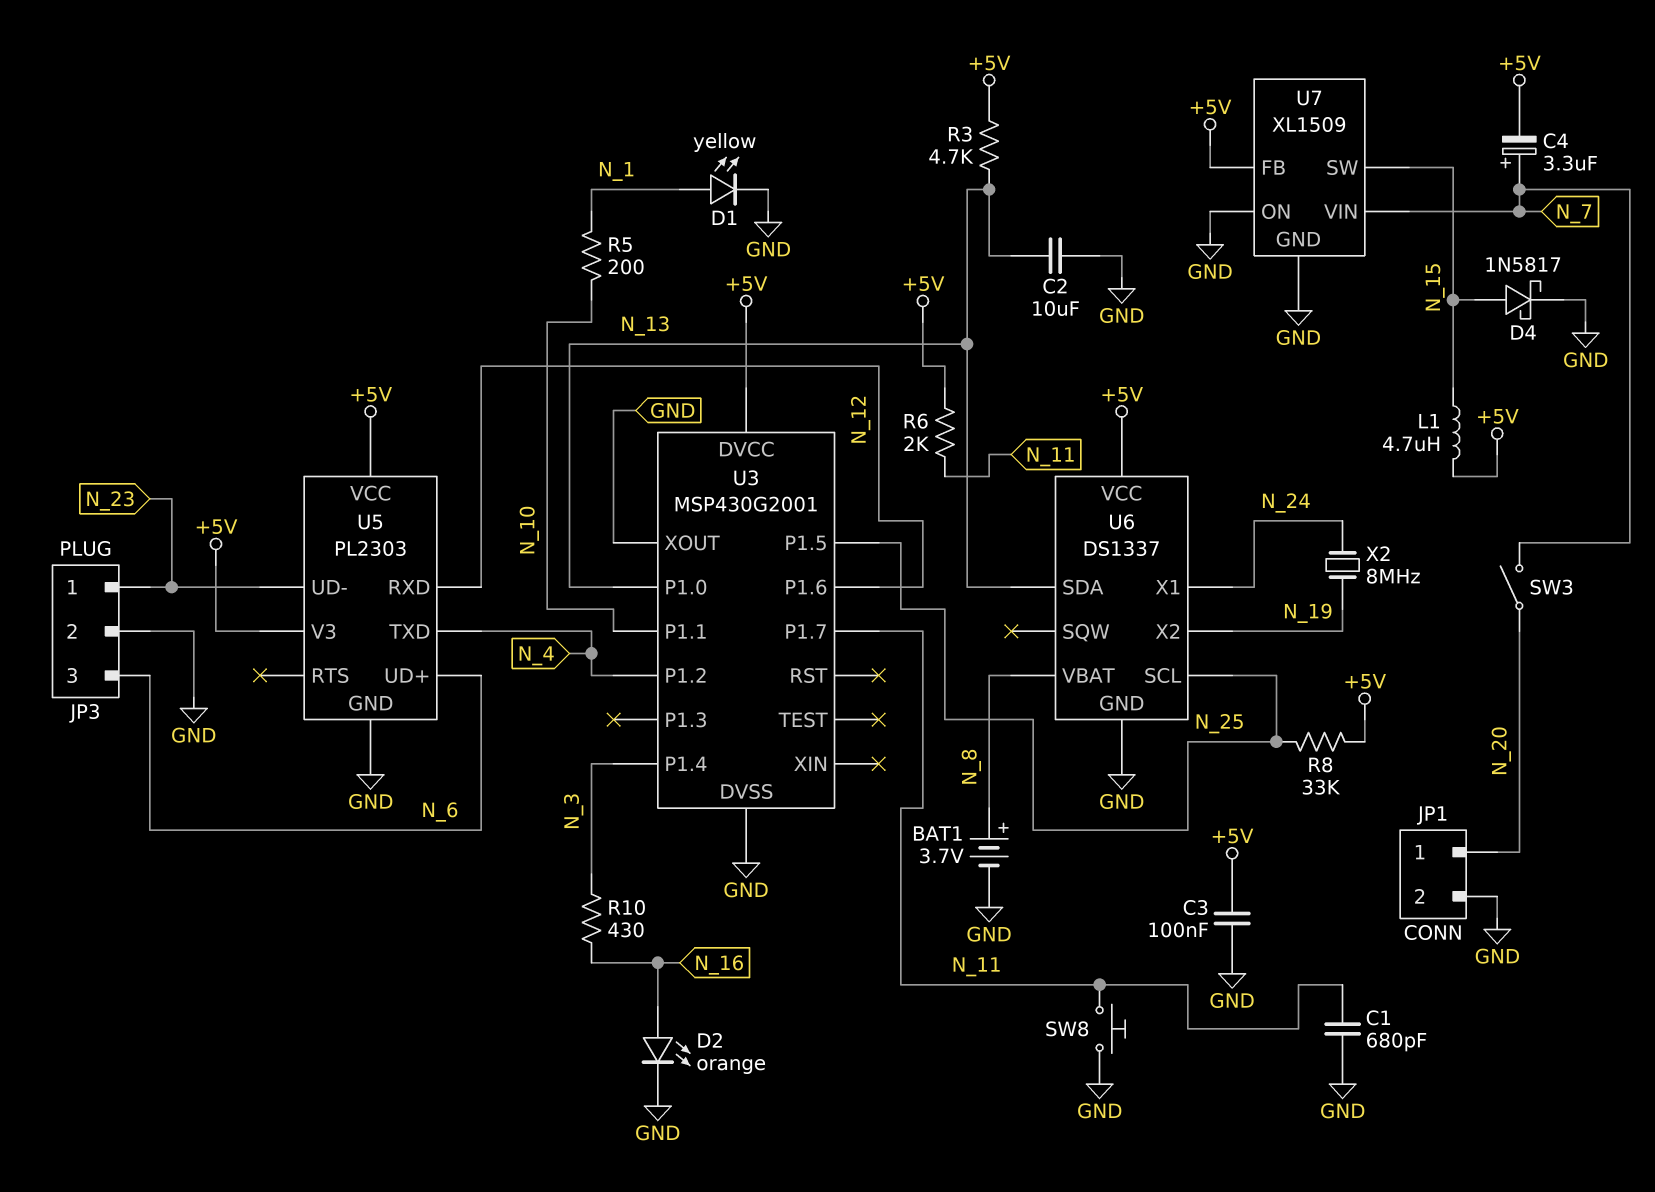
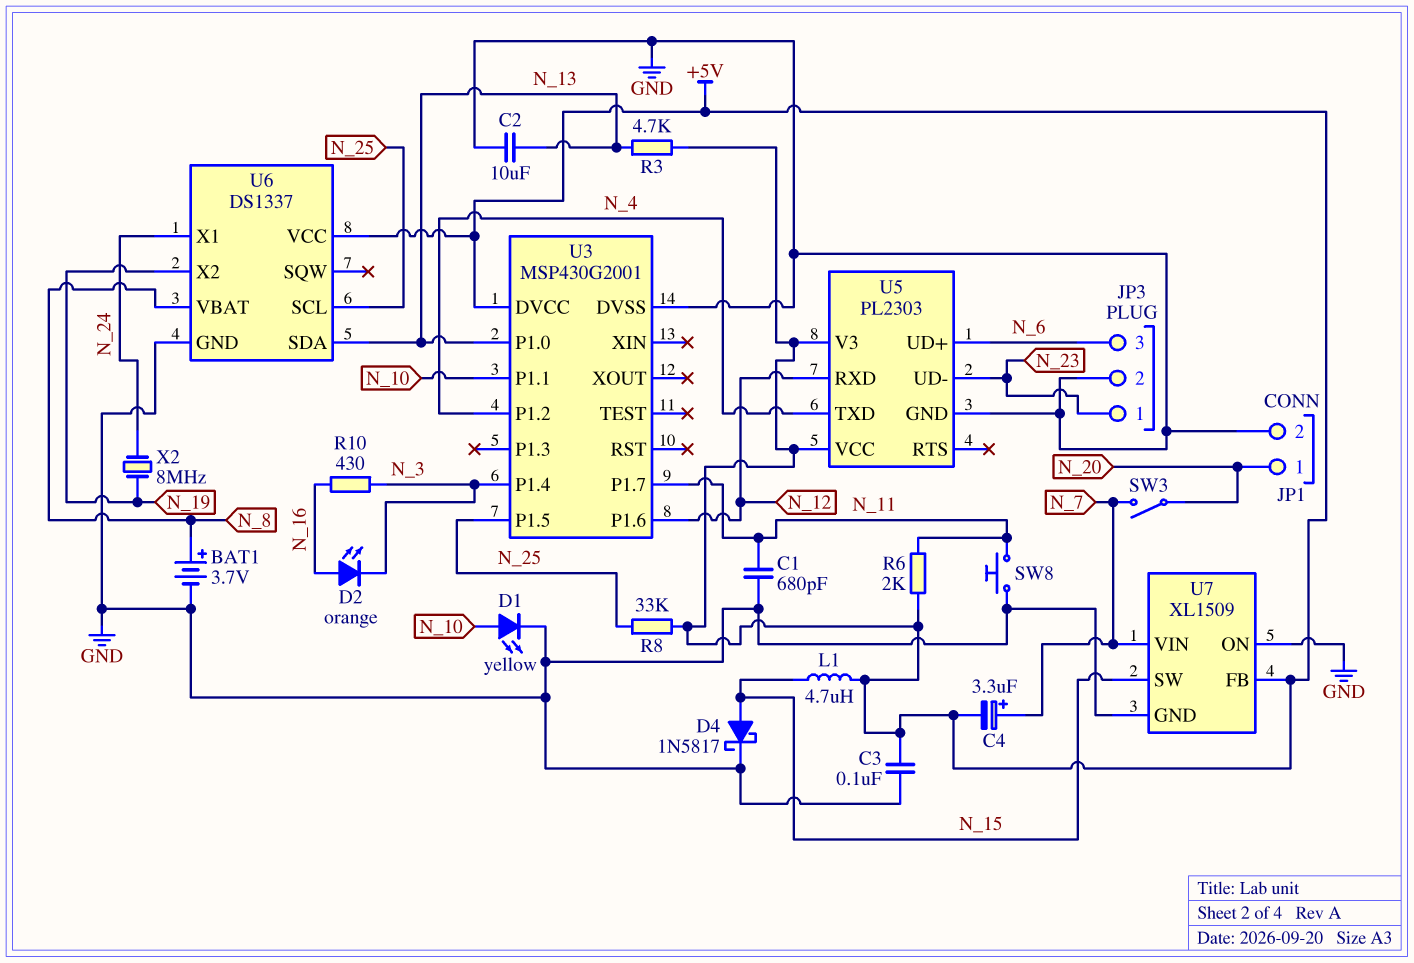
D1: LED yellow (A N_1, K GND) -> LED yellow (A N_10, K GND)
D2: LED orange (A N_16, K GND) -> LED orange (A N_16, K N_3)
R5: 200 (N_1, N_10) -> none
U3 pin XOUT: GND -> none

